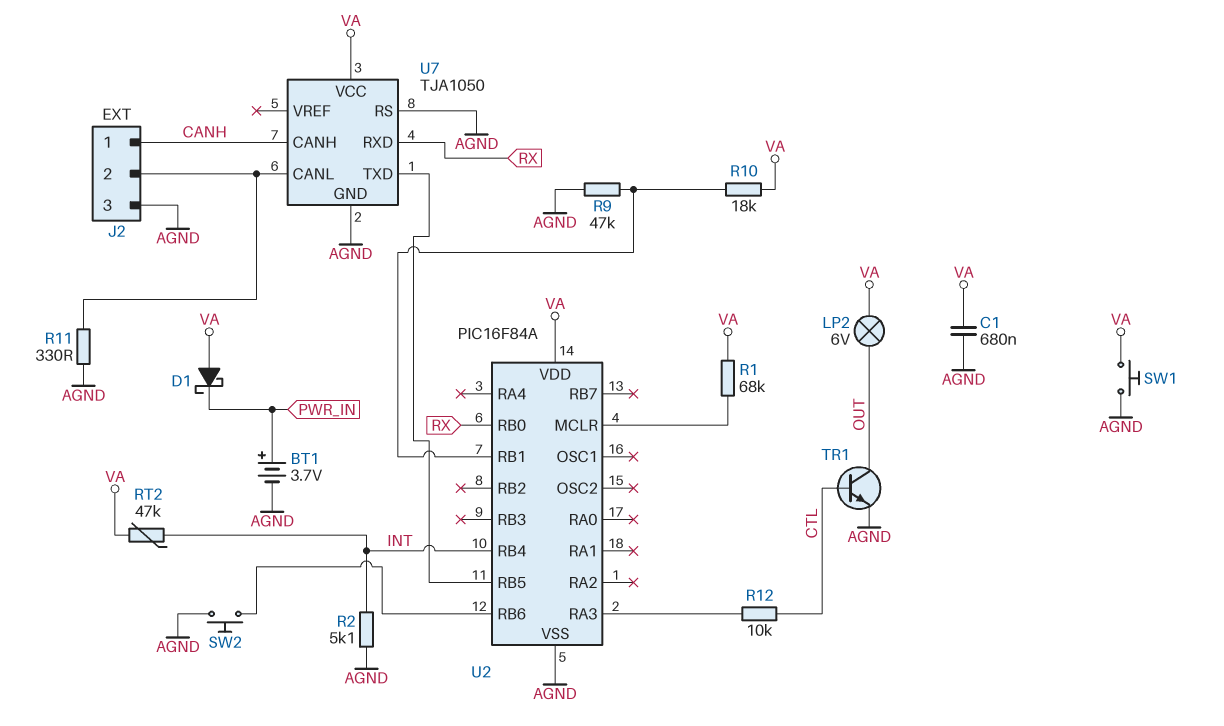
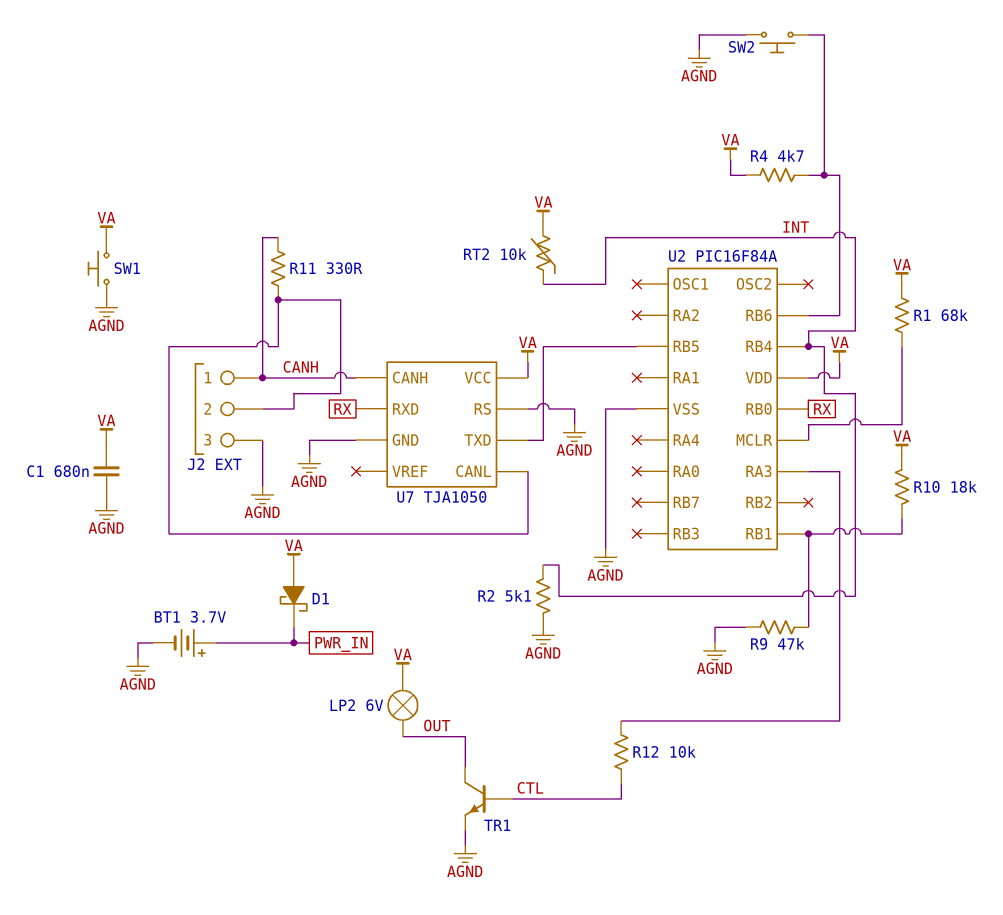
R4: none -> 4.7k (U2/RB6, VA)
R11: 330 (AGND, J2/2) -> 330 (CANH, J2/2)
RT2: 47k (INT, VA) -> 10k (INT, VA)

